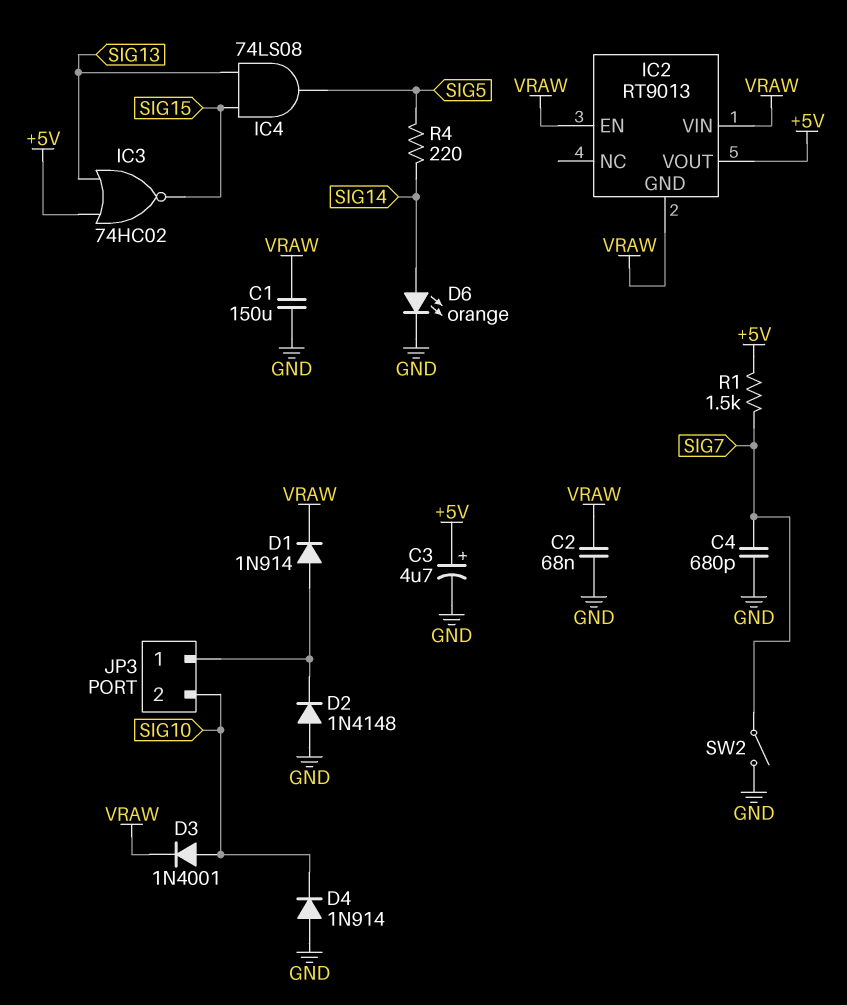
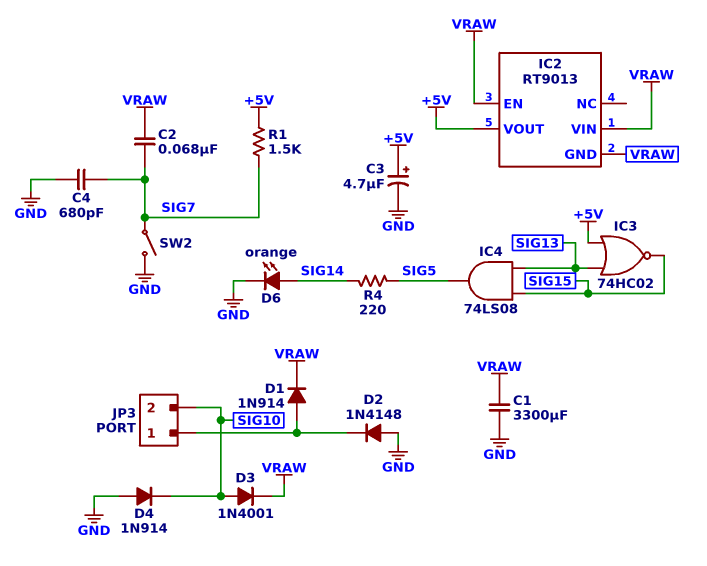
C1: 150uF (GND, VRAW) -> 3300uF (GND, VRAW)
C2: 68nF (GND, VRAW) -> 68nF (SIG7, VRAW)

